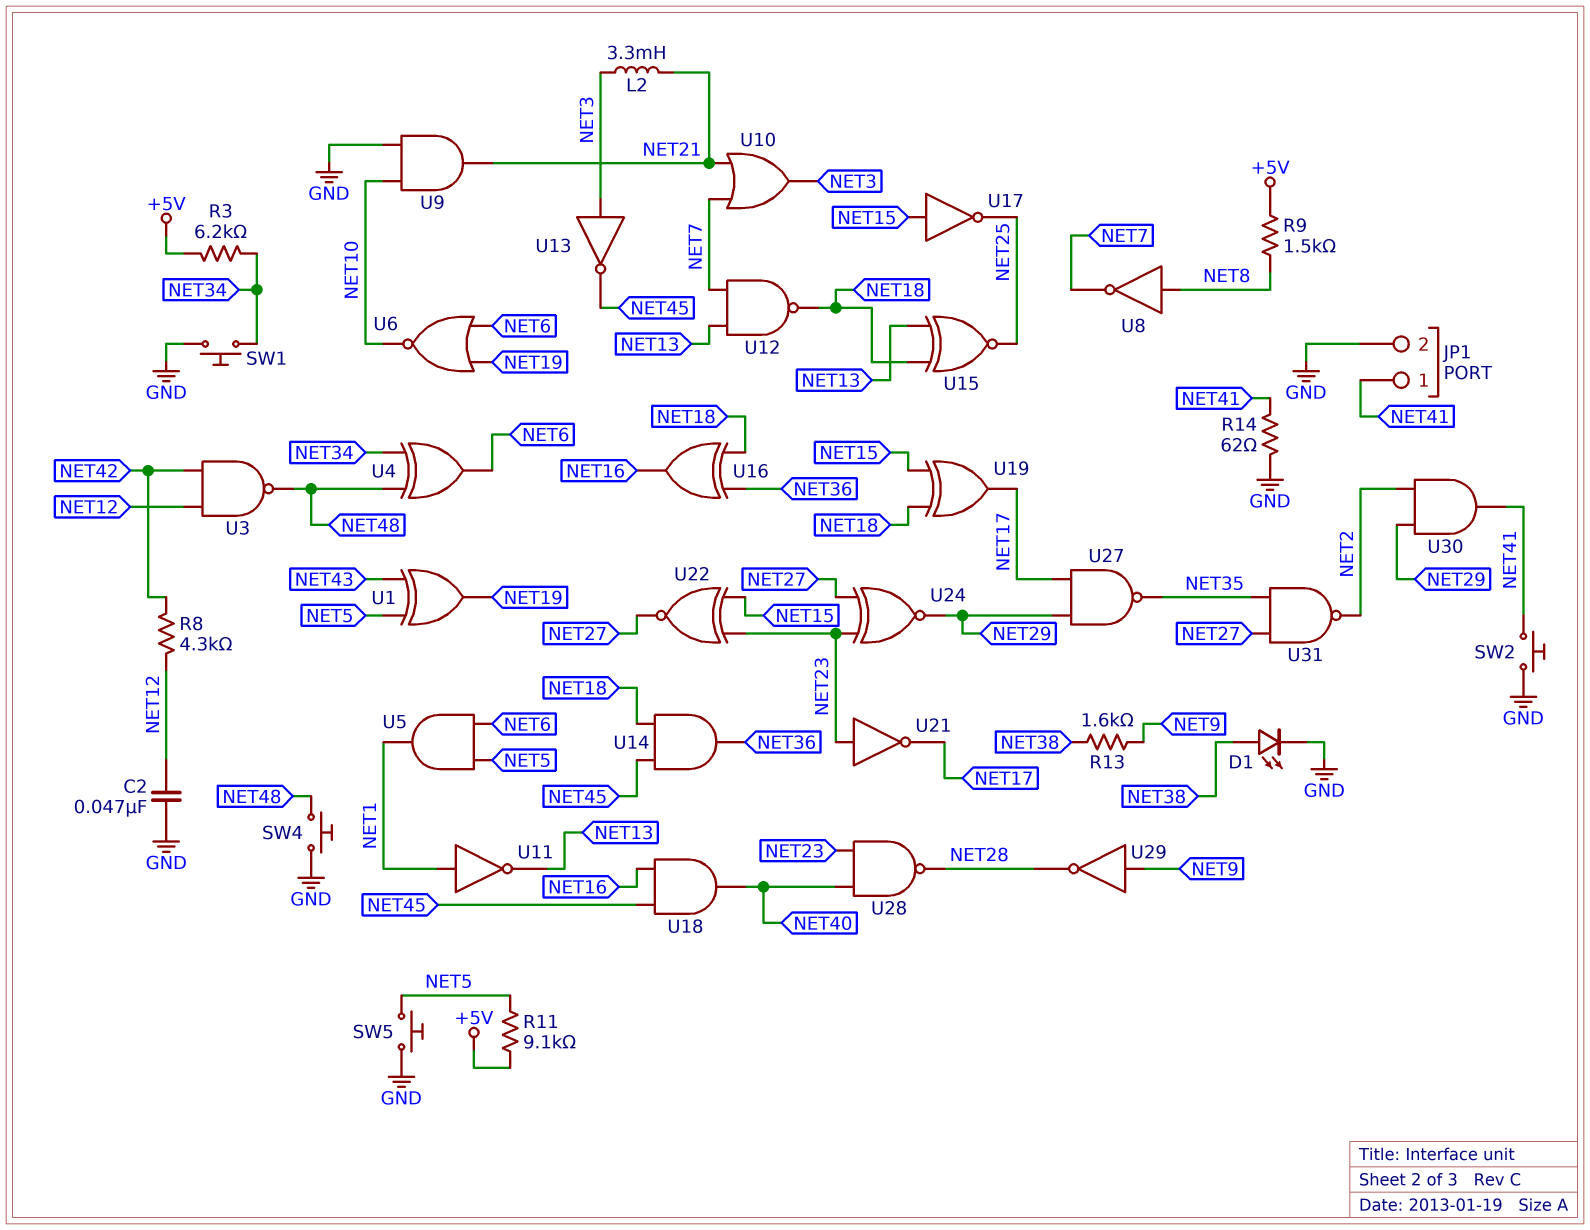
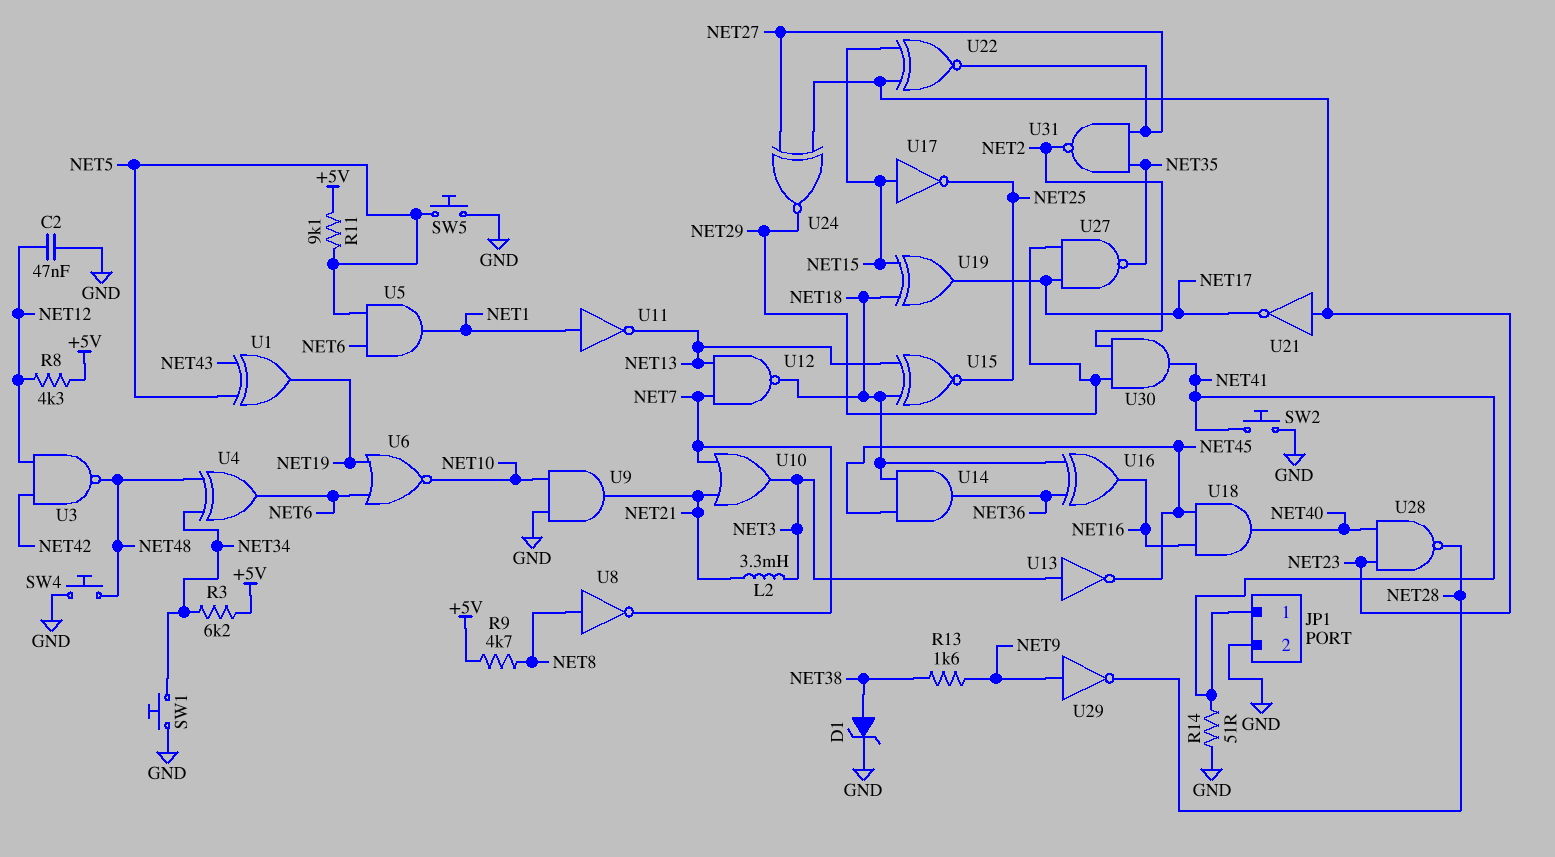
D1: LED (A NET38, K GND) -> zener (A NET38, K GND)
R8: 4.3k (NET12, NET42) -> 4.3k (+5V, NET12)
R9: 1.5k (+5V, NET8) -> 4.7k (+5V, NET8)
R14: 62 (GND, NET41) -> 51 (GND, NET41)

